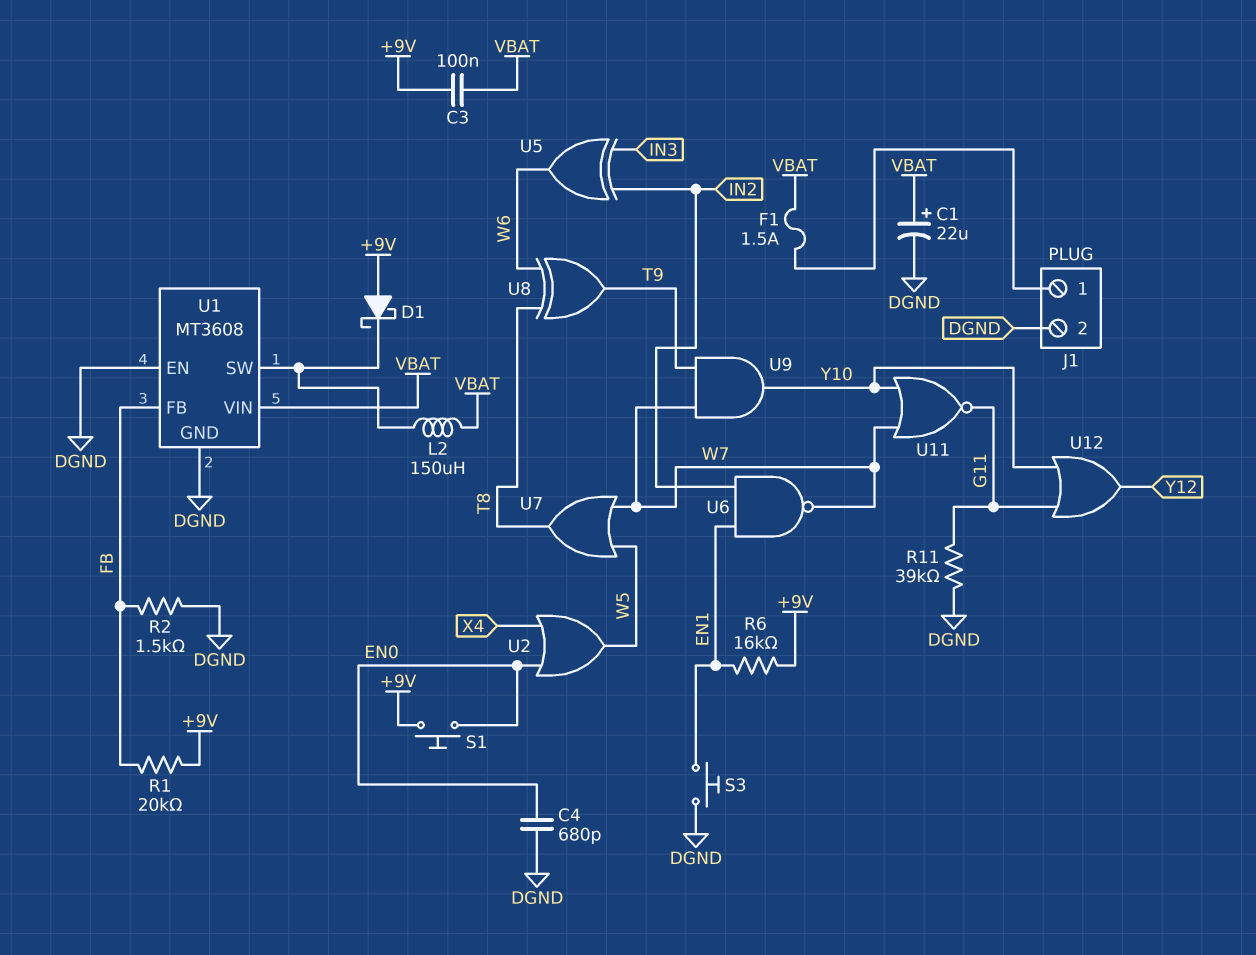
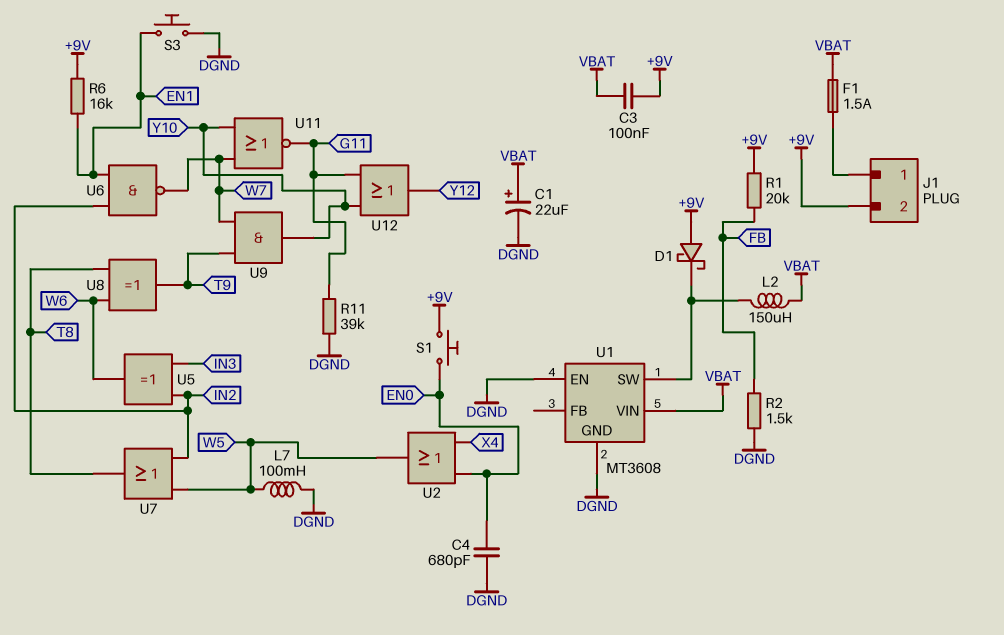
J1 pin 2: DGND -> +9V
L7: none -> 100mH (DGND, W5)
U1 pin FB: FB -> none
U7: OR (in W5, in W7, out T8) -> OR (in IN2, in W5, out T8)

